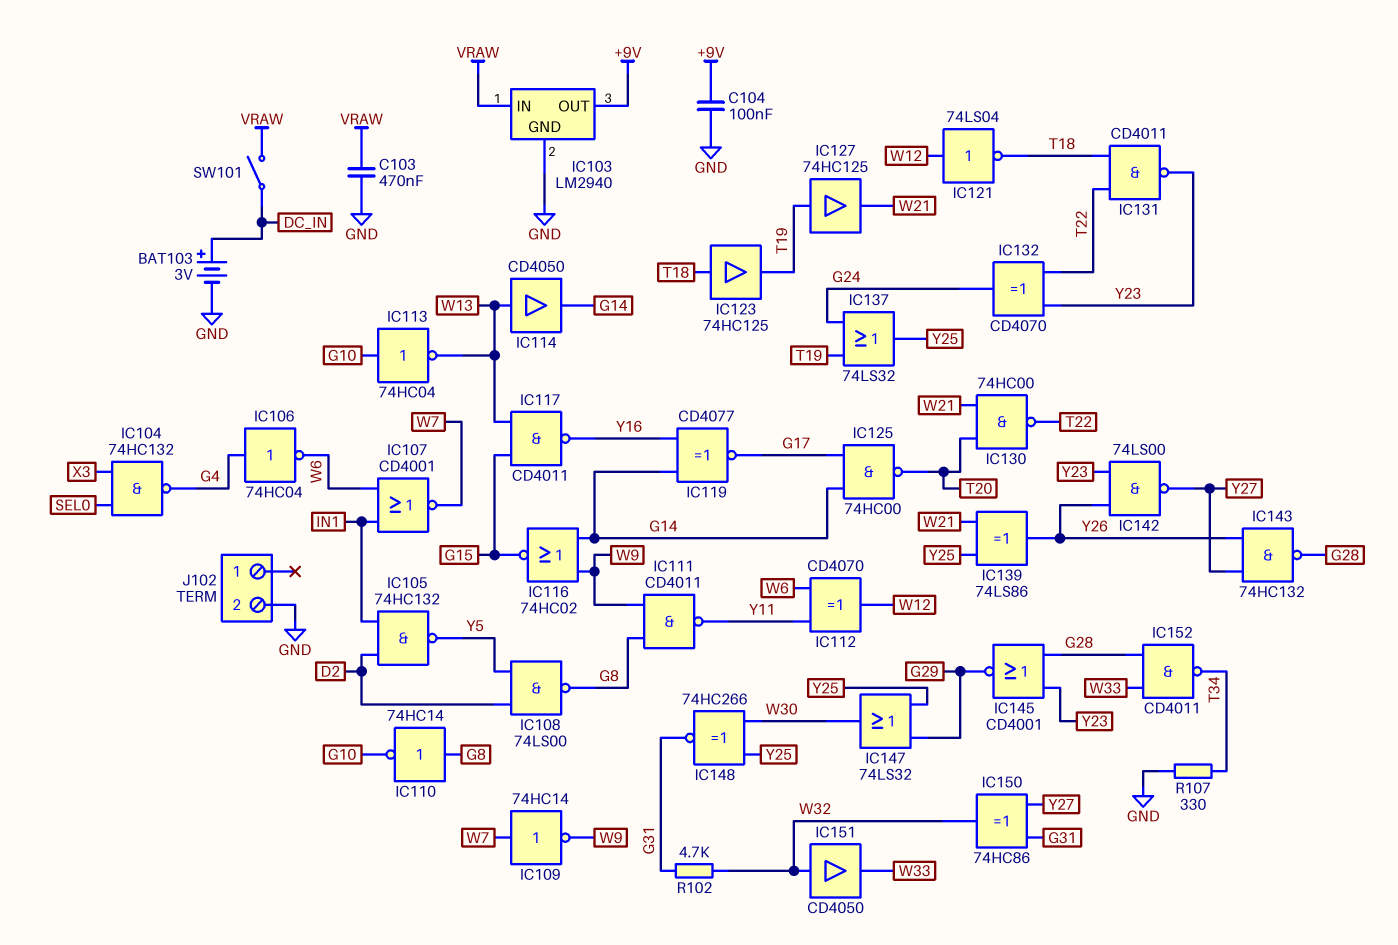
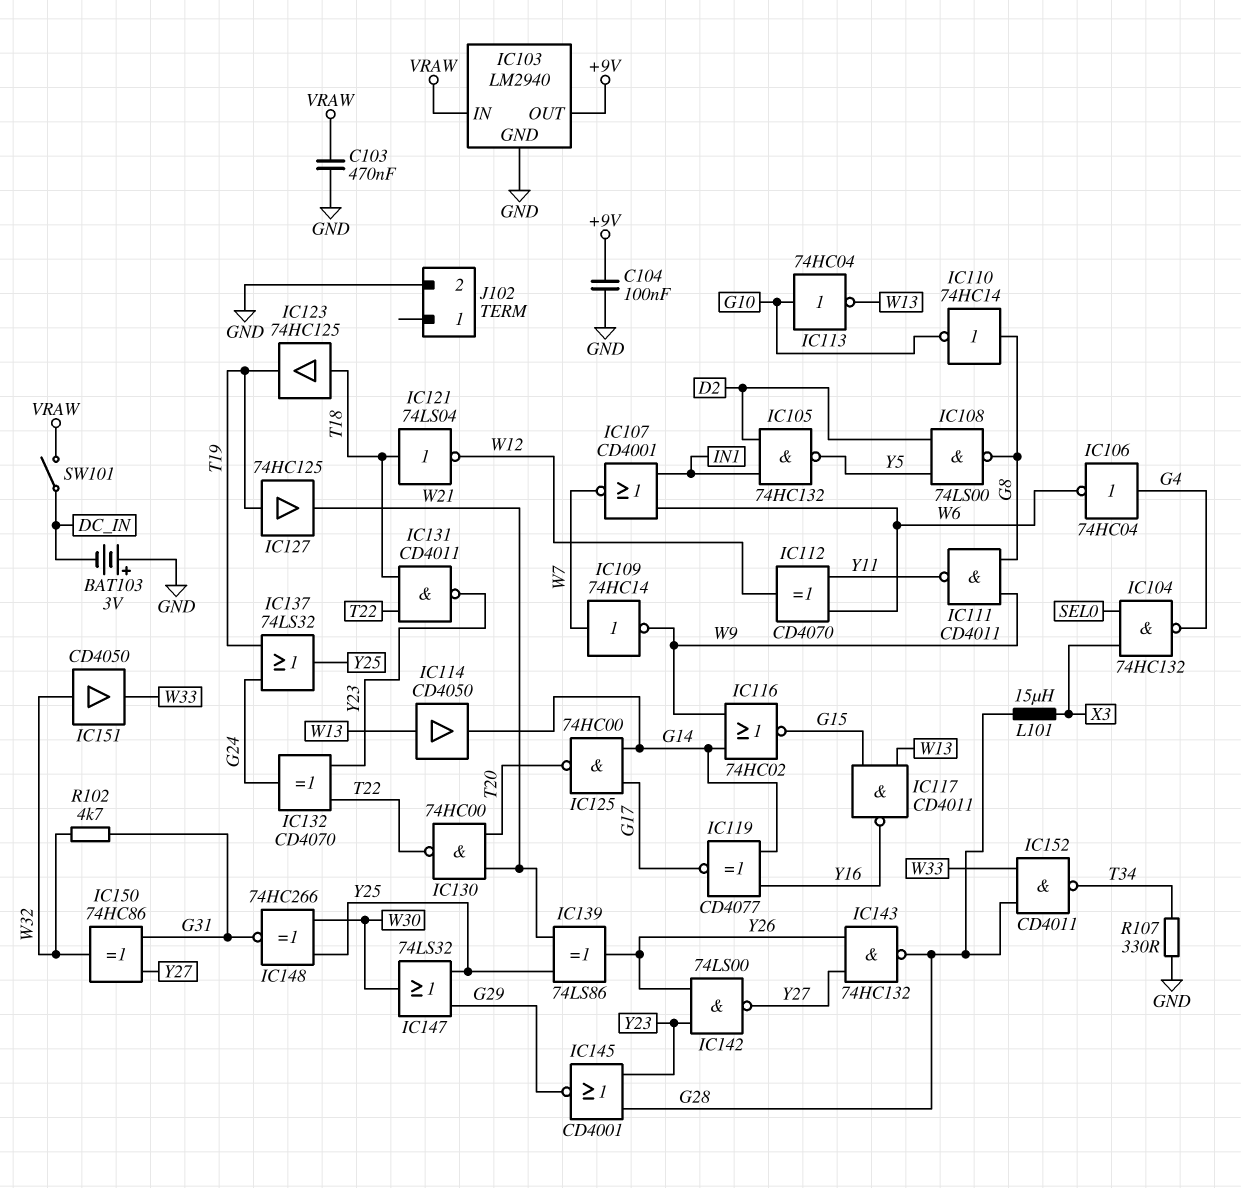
BAT103: 3V (plus DC_IN, minus GND) -> 3V (plus GND, minus DC_IN)
IC121: NOT 74LS04 (in W12, out T18) -> NOT 74LS04 (in T18, out W12)
L101: none -> 15uH (G28, X3)

